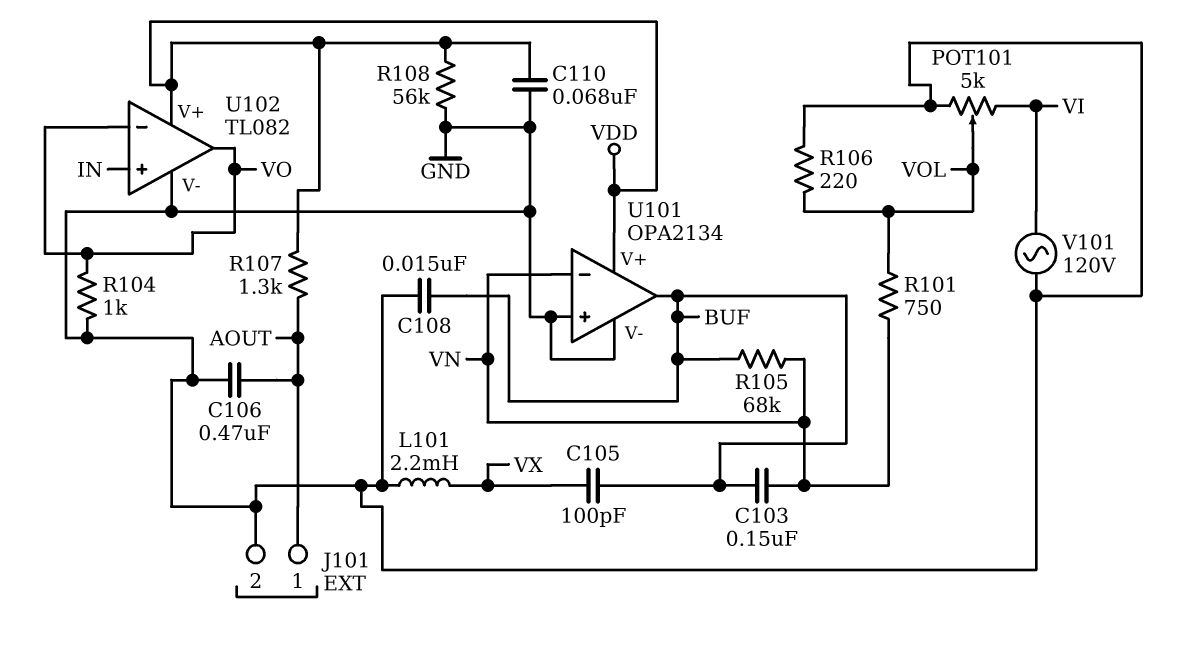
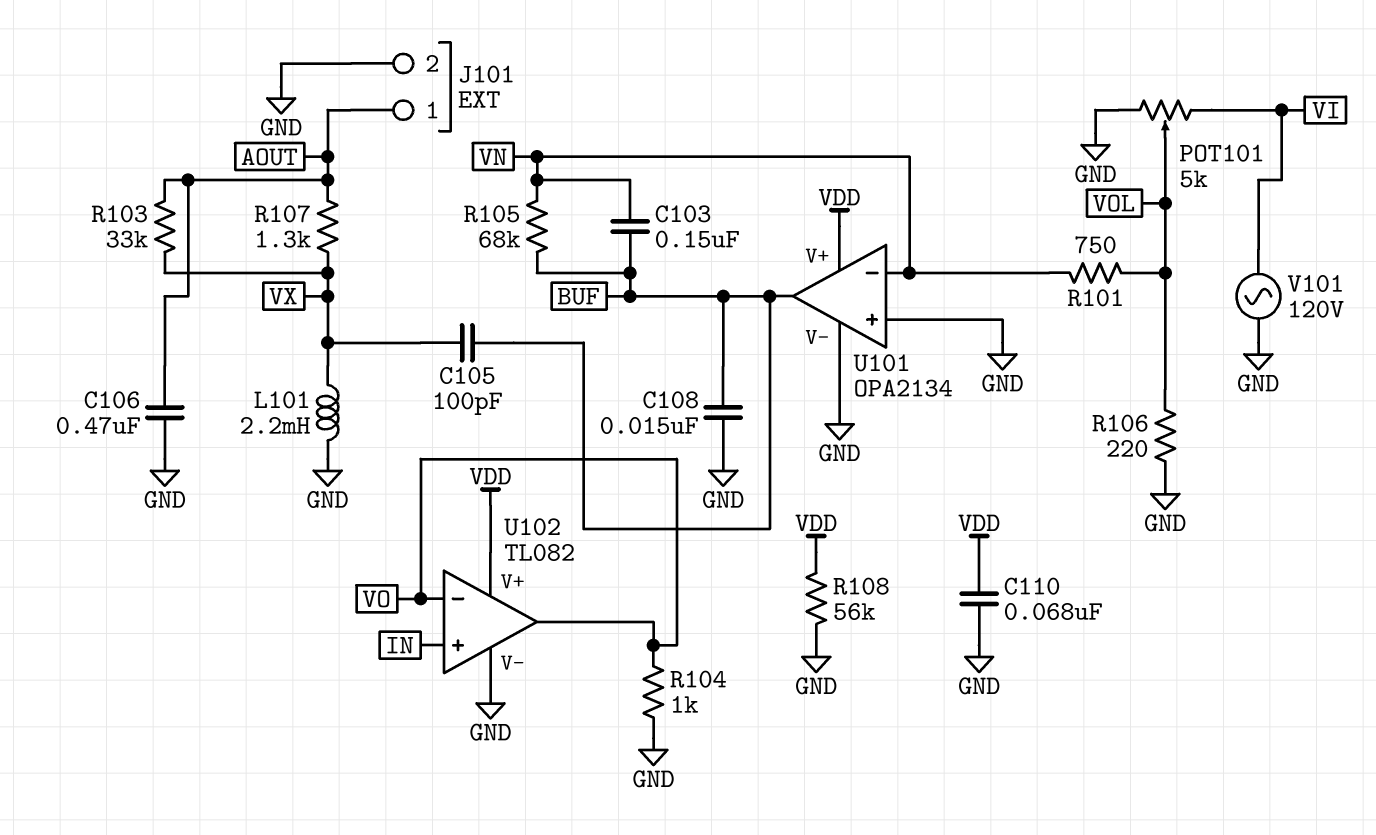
R103: none -> 33k (AOUT, VX)
R107: 1.3k (AOUT, VDD) -> 1.3k (AOUT, VX)

